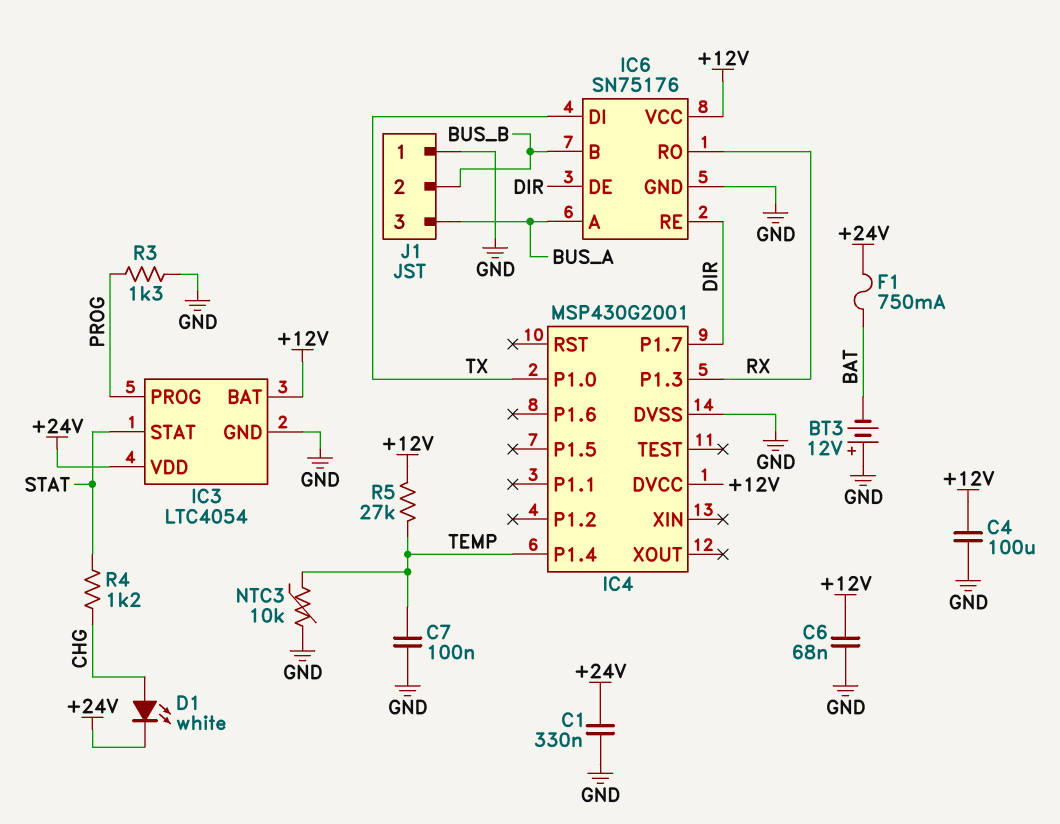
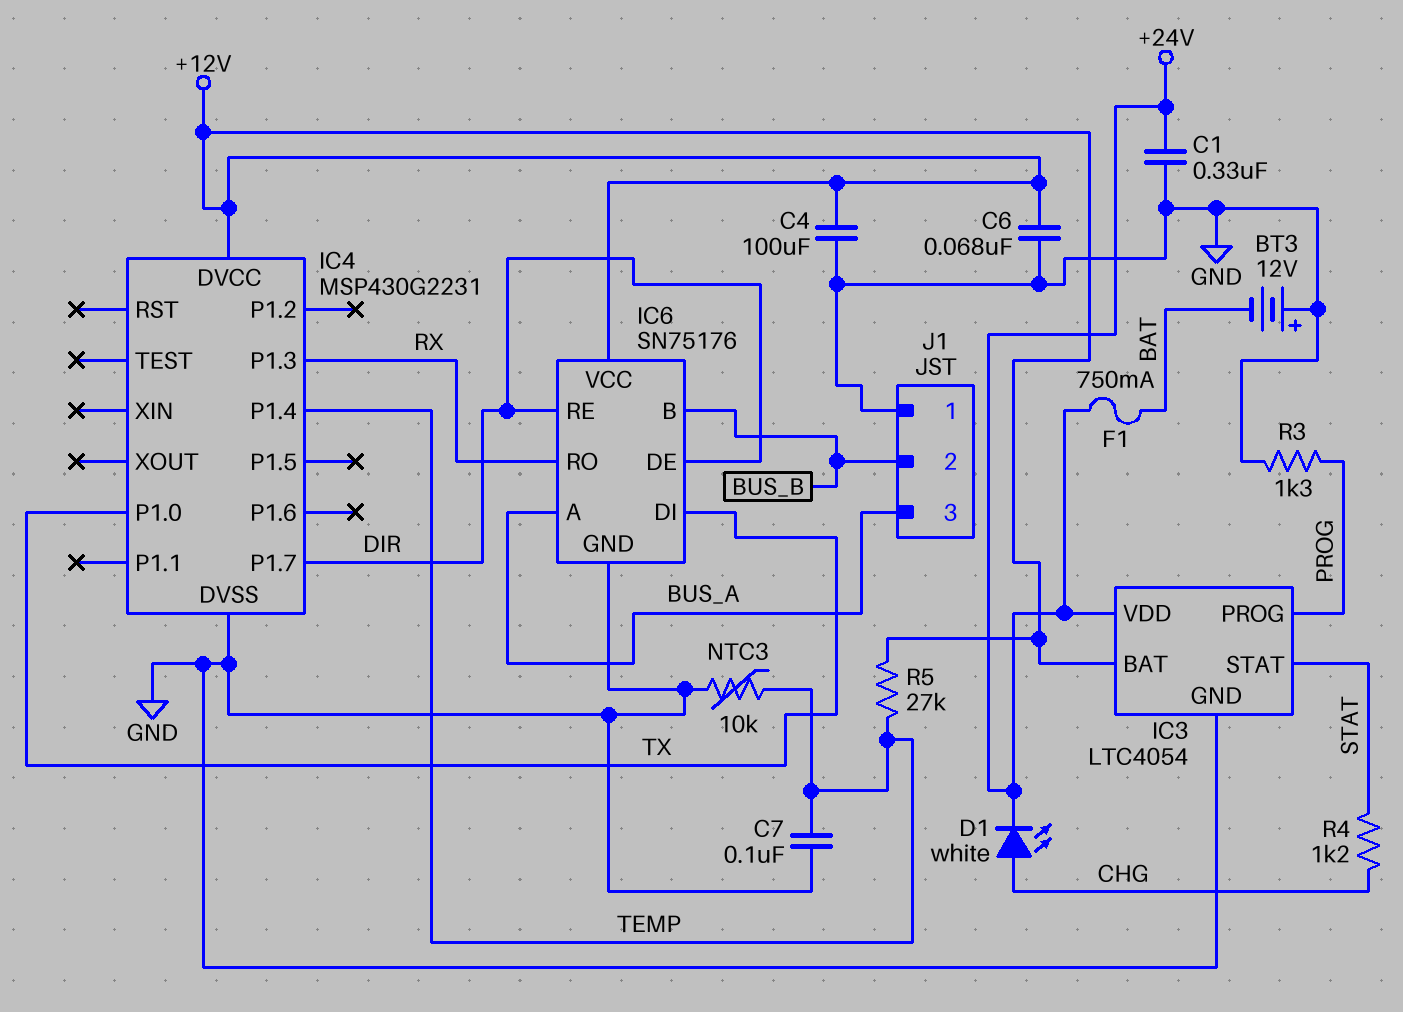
IC4: MSP430G2001 -> MSP430G2231

